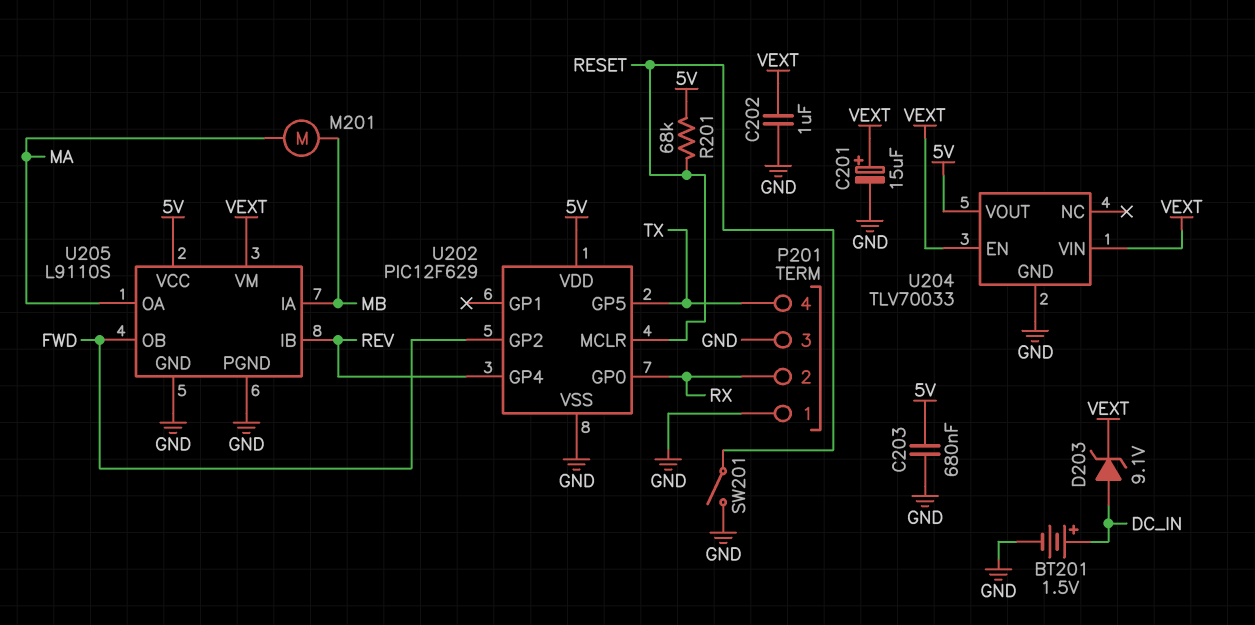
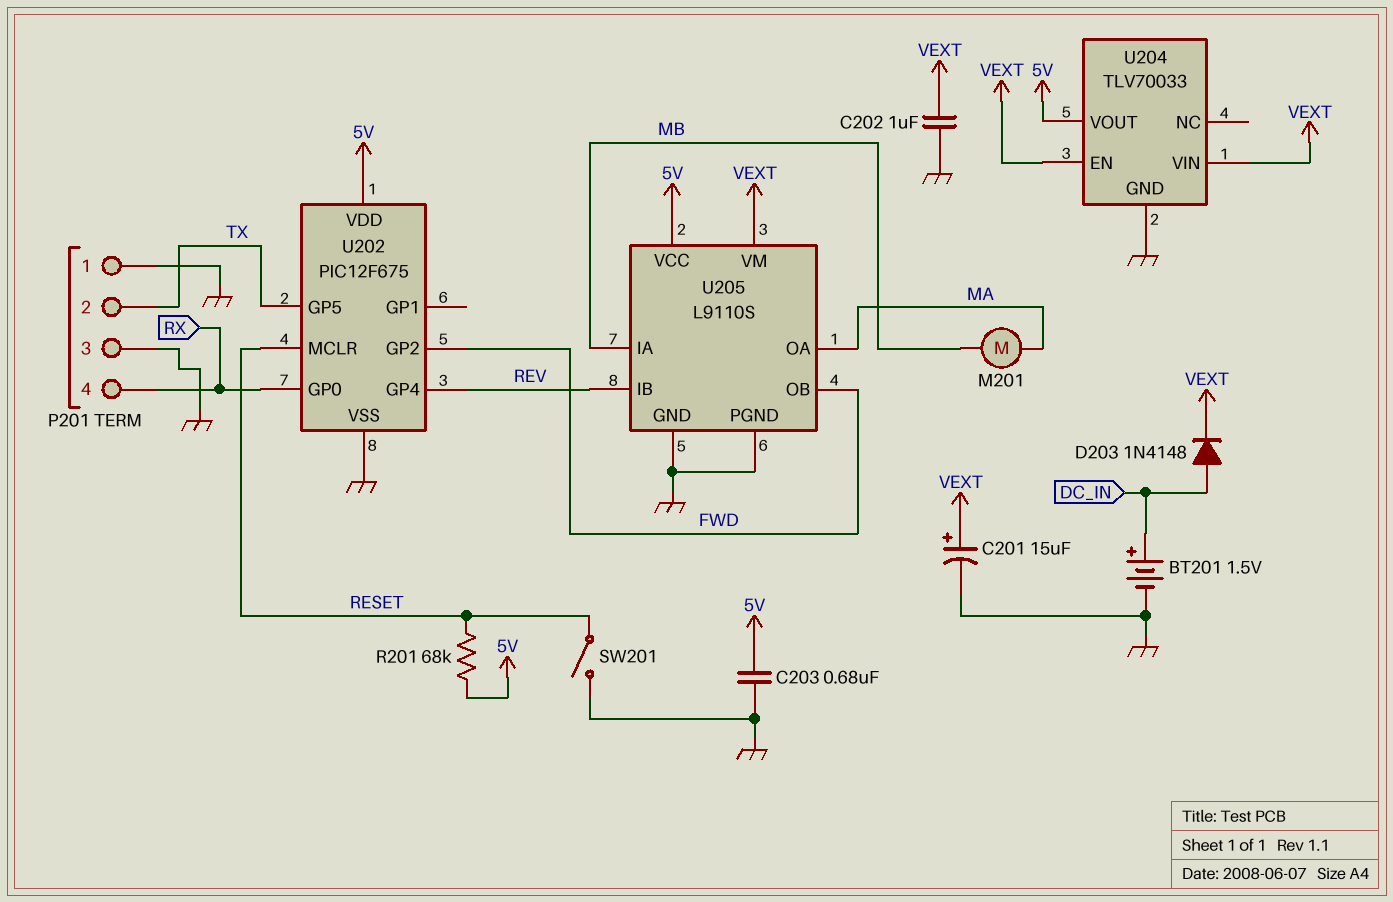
D203: zener 9.1V (A DC_IN, K VEXT) -> diode 1N4148 (A DC_IN, K VEXT)
P201 pin 2: RX -> TX
P201 pin 4: TX -> RX
U202: PIC12F629 -> PIC12F675

